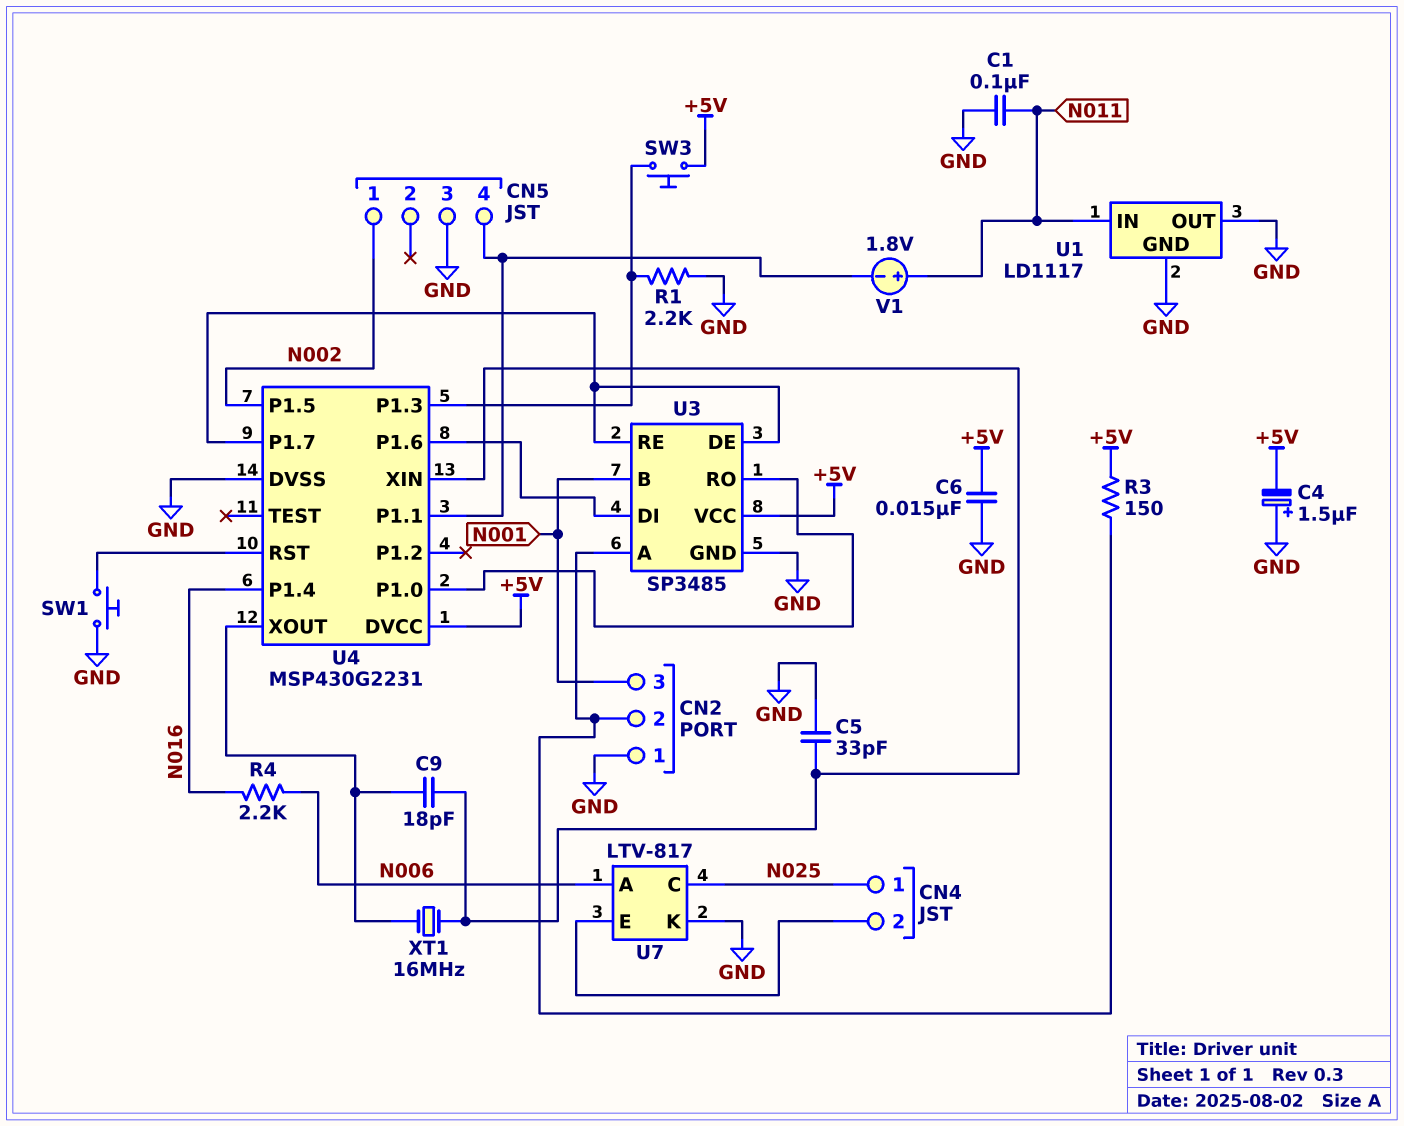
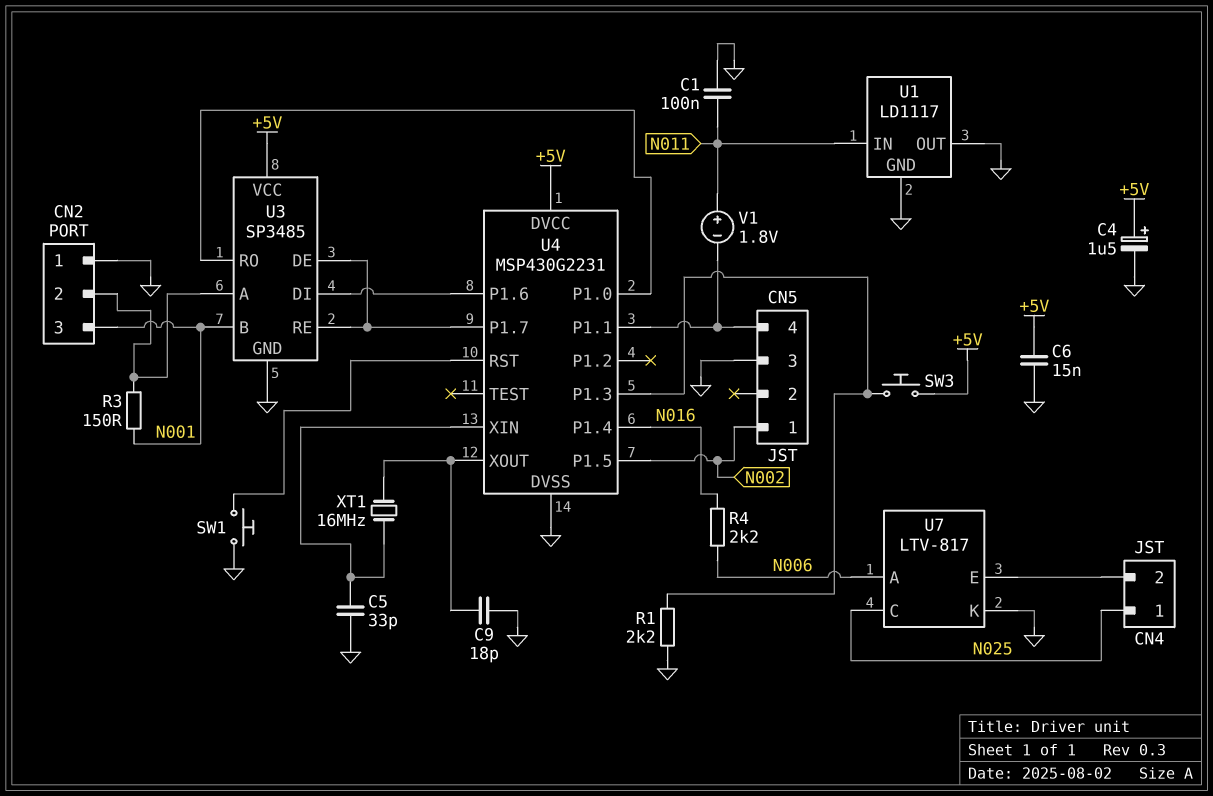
C4: 1.5uF (plus GND, minus +5V) -> 1.5uF (plus +5V, minus GND)
C9: 18pF (U4/XIN, U4/XOUT) -> 18pF (GND, U4/XOUT)
R3: 150 (+5V, CN2/2) -> 150 (CN2/2, N001)

